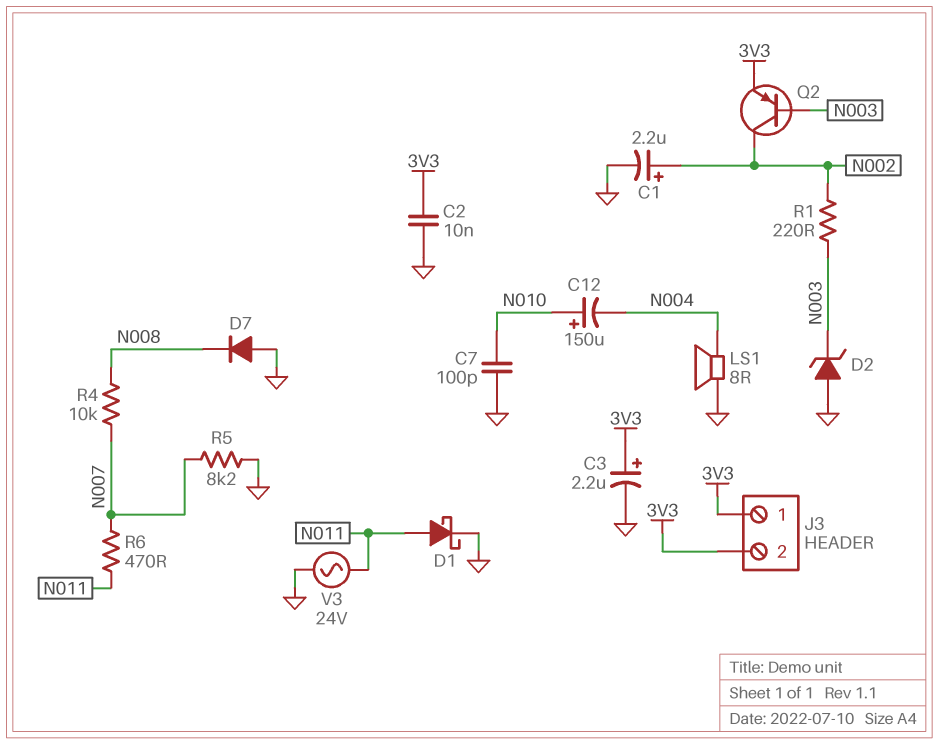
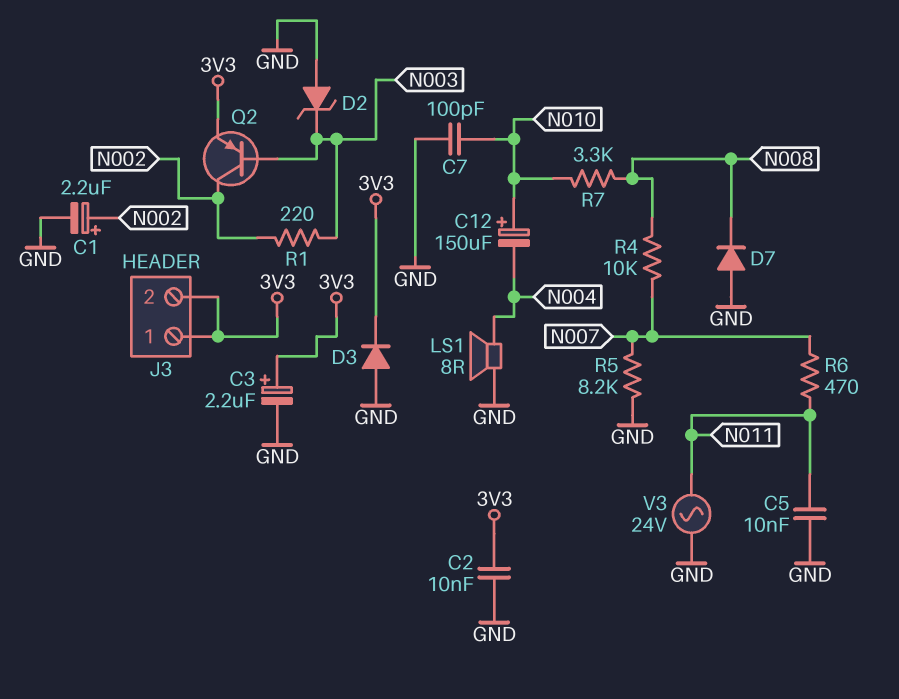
C5: none -> 10nF (GND, N011)
D1: schottky (A N011, K GND) -> none
D3: none -> diode (A GND, K 3V3)
R7: none -> 3.3k (N008, N010)

